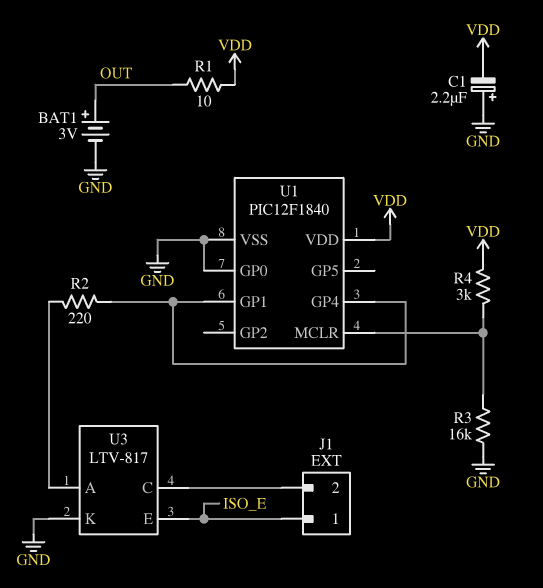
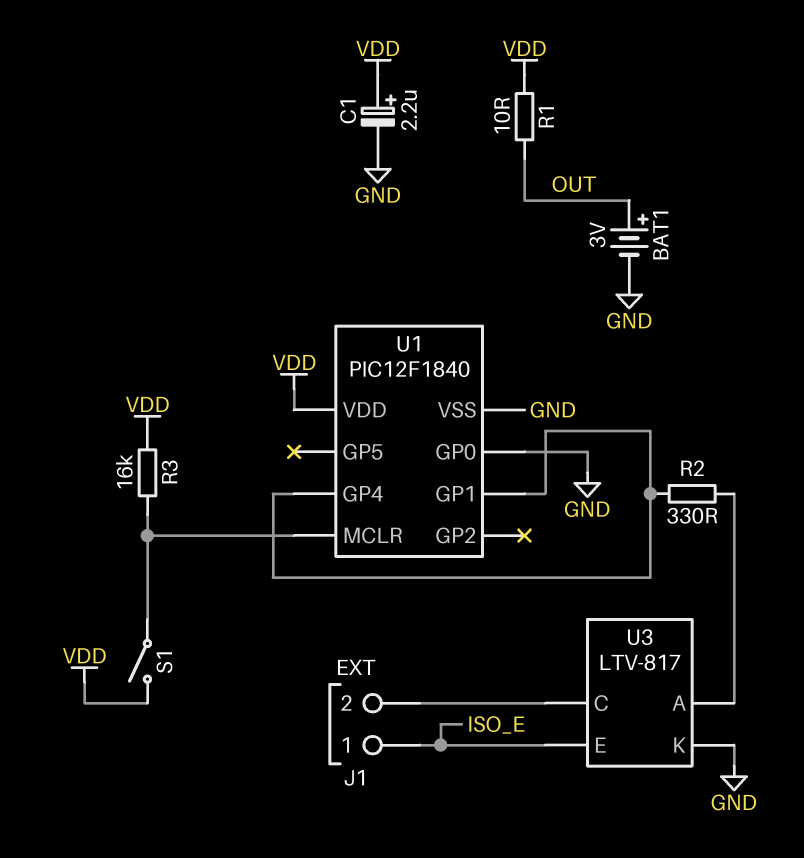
C1: 2.2uF (plus GND, minus VDD) -> 2.2uF (plus VDD, minus GND)
R2: 220 (U1/GP1, U3/A) -> 330 (U1/GP1, U3/A)
R3: 16k (GND, U1/MCLR) -> 16k (U1/MCLR, VDD)
R4: 3k (U1/MCLR, VDD) -> none
S1: none -> switch (U1/MCLR, VDD)

